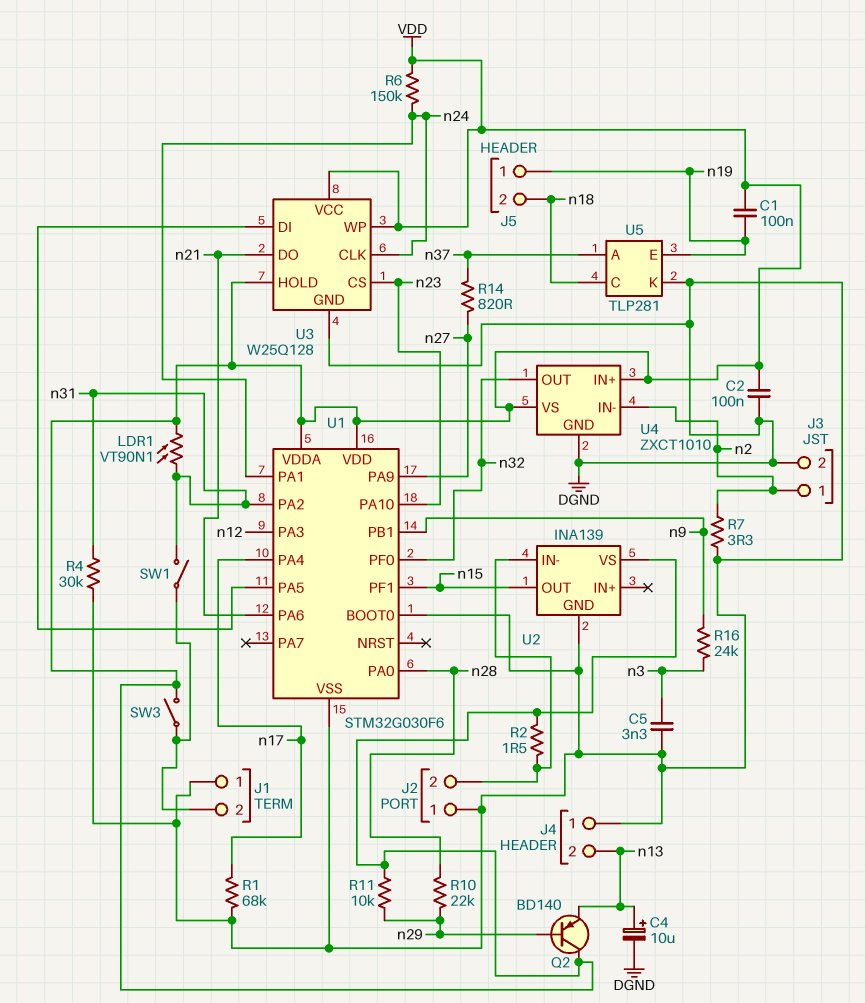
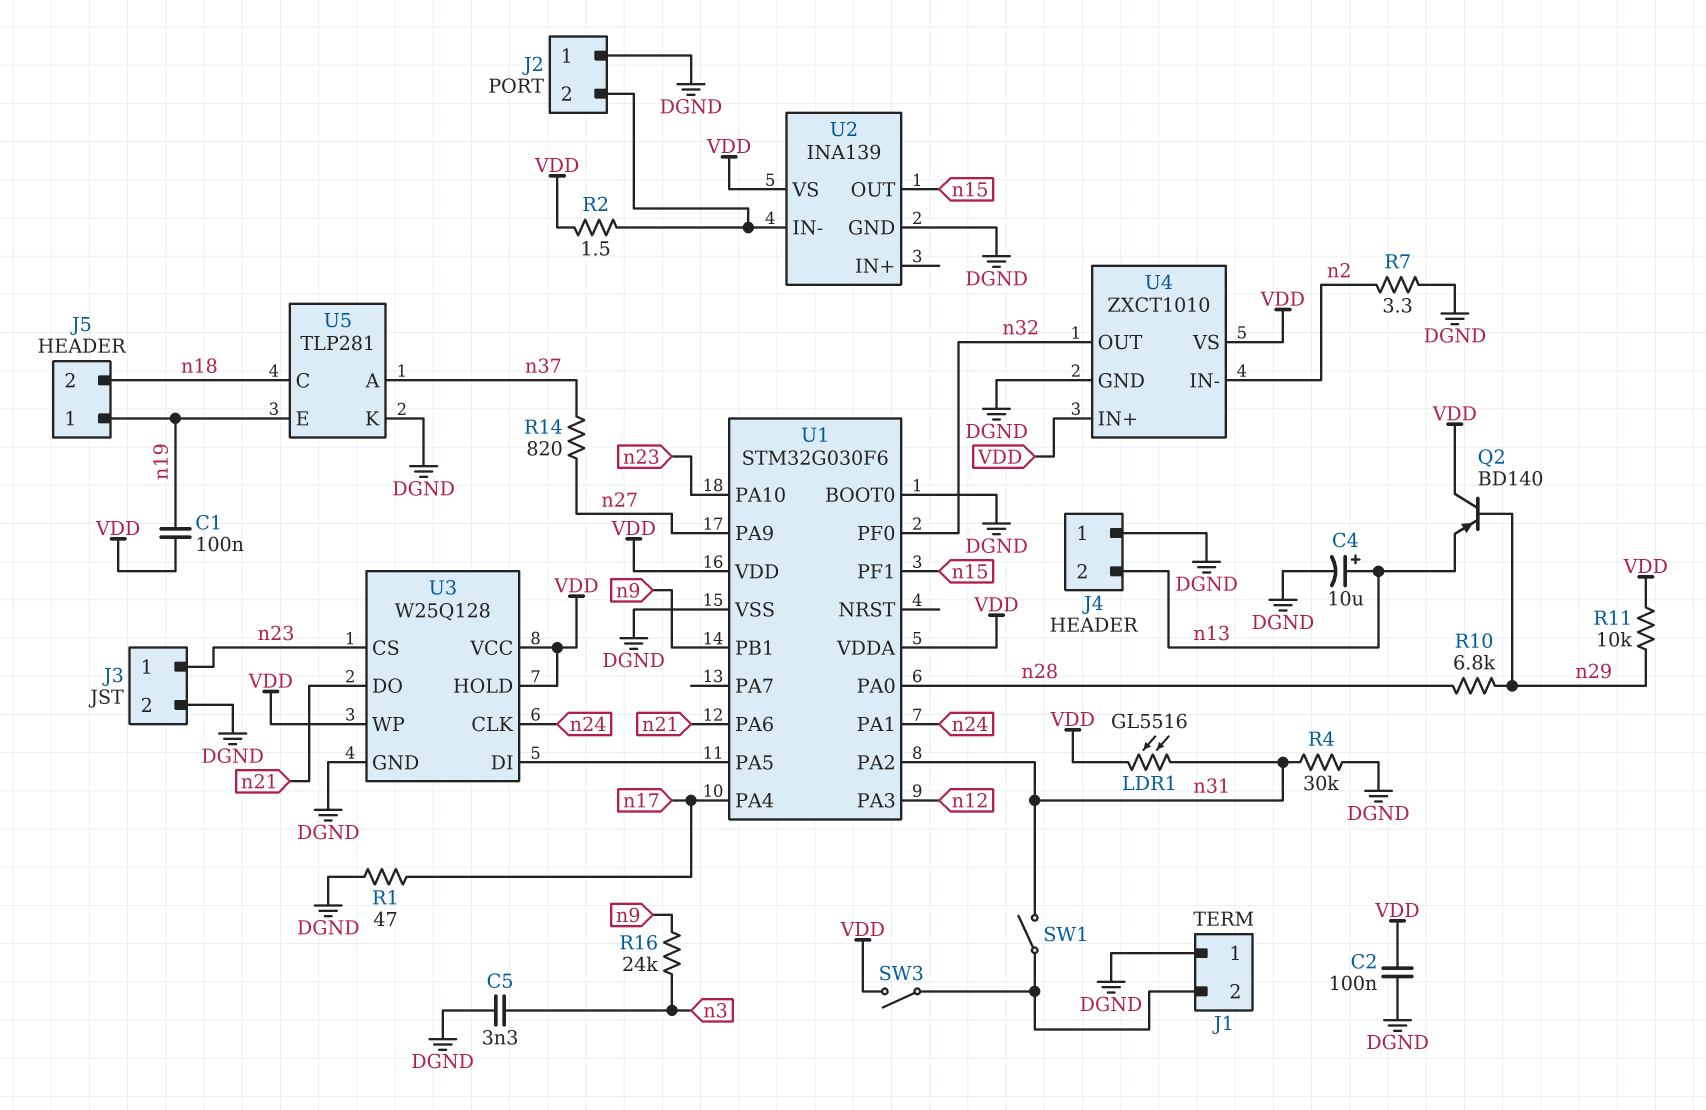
J3 pin 1: n2 -> n23
LDR1: VT90N1 (VDD, n31) -> GL5516 (VDD, n31)
R1: 68k (DGND, n17) -> 47 (DGND, n17)
R6: 150k (VDD, n24) -> none
R10: 22k (n28, n29) -> 6.8k (n28, n29)

